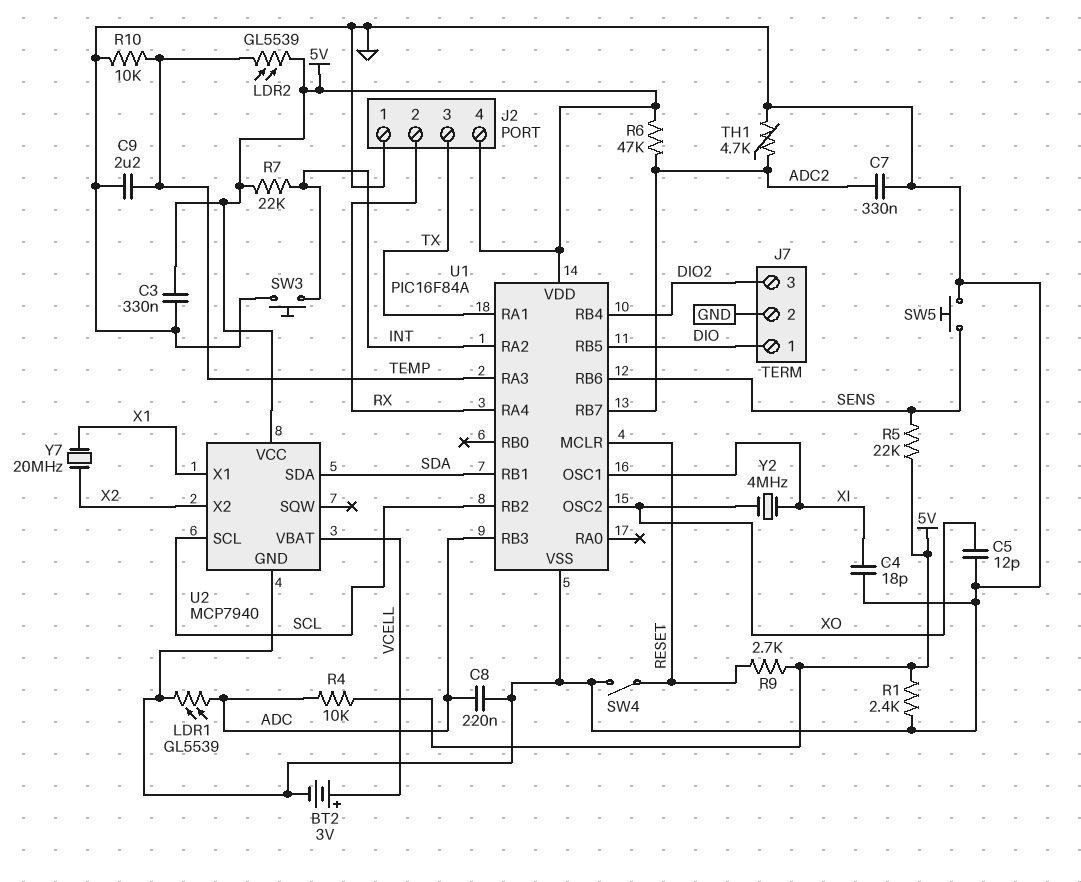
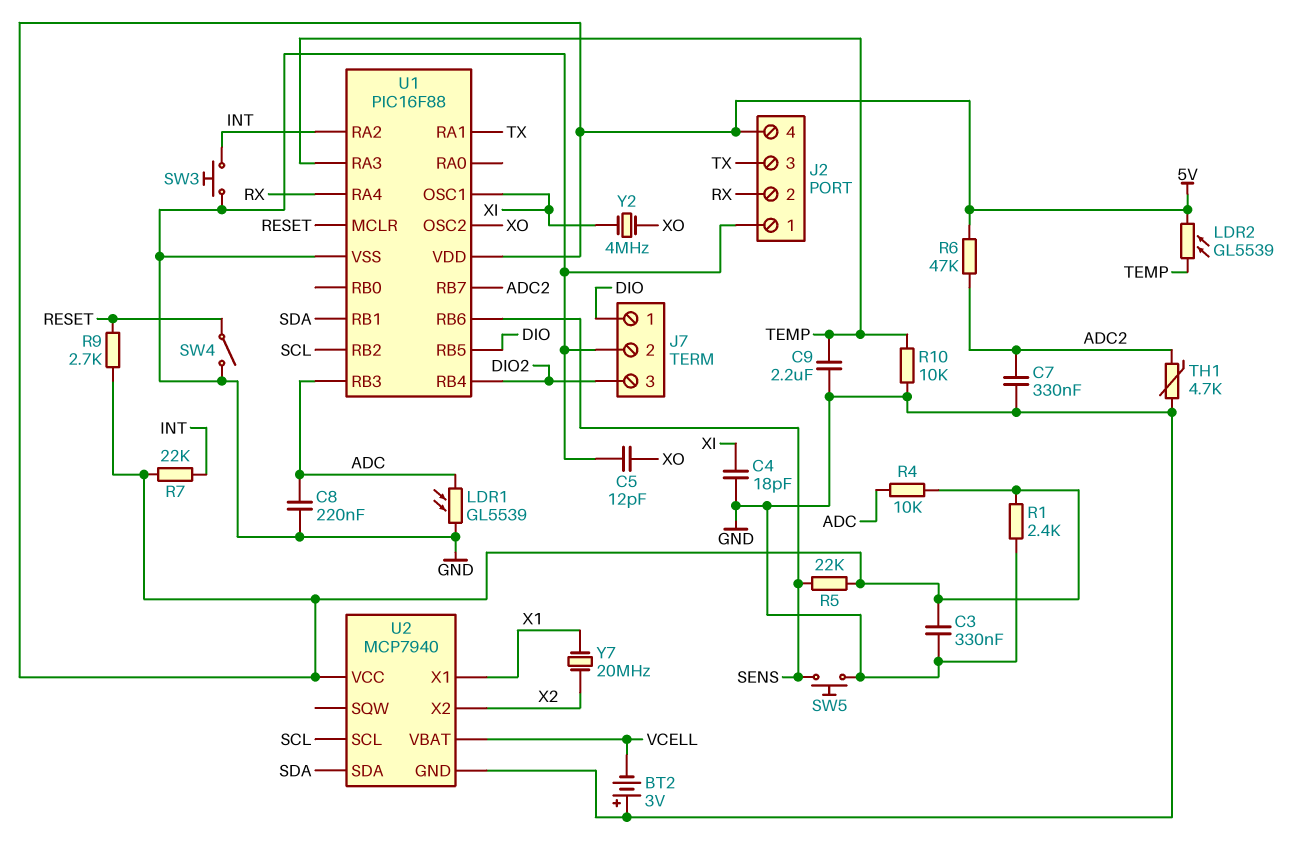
BT2: 3V (plus VCELL, minus GND) -> 3V (plus GND, minus VCELL)
U1: PIC16F84A -> PIC16F88

